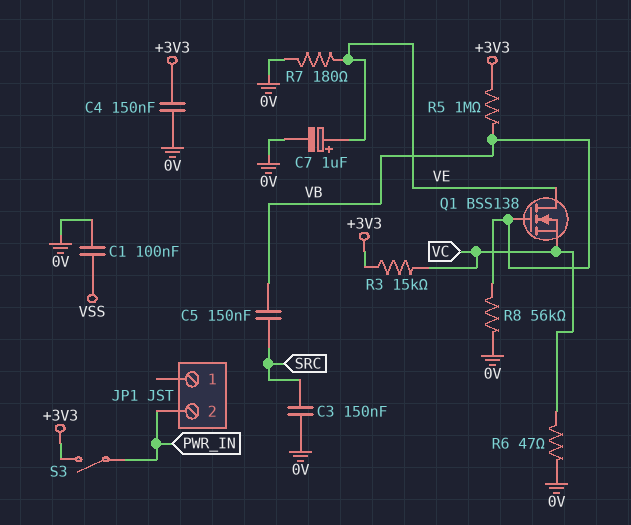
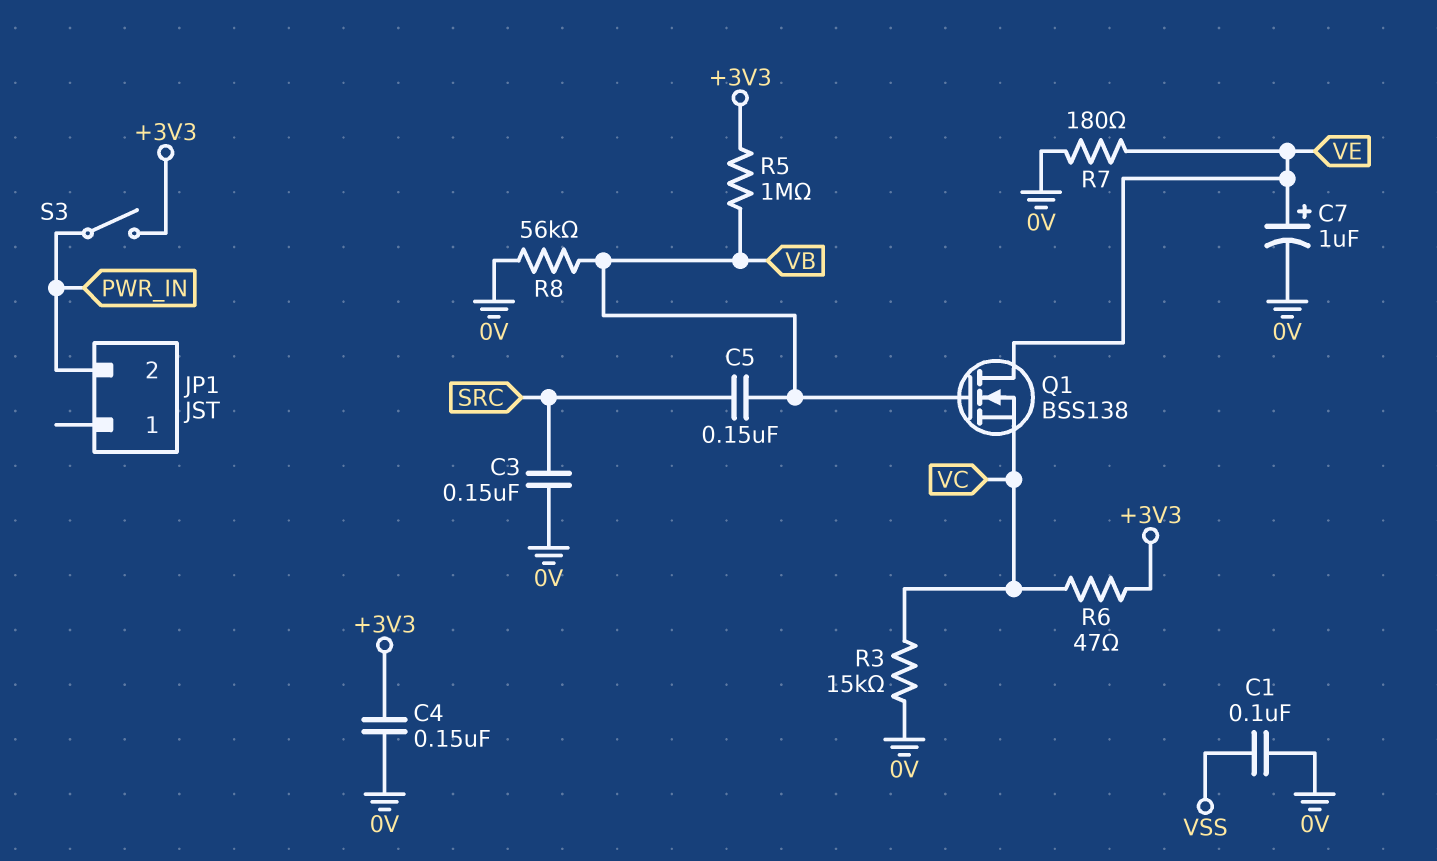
R3: 15k (+3V3, VC) -> 15k (0V, VC)
R6: 47 (0V, VC) -> 47 (+3V3, VC)

